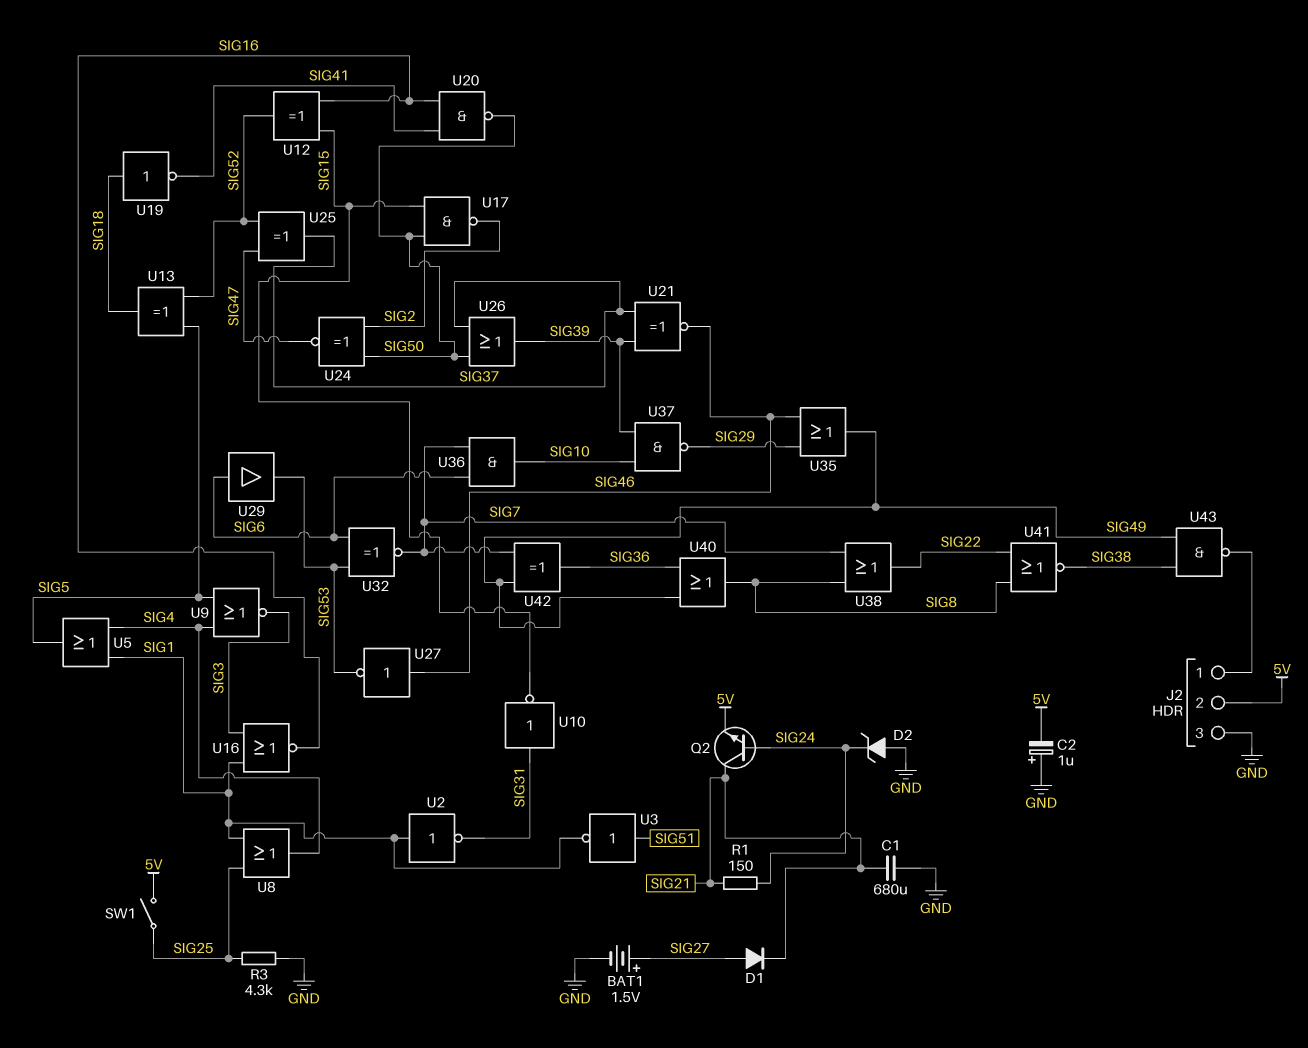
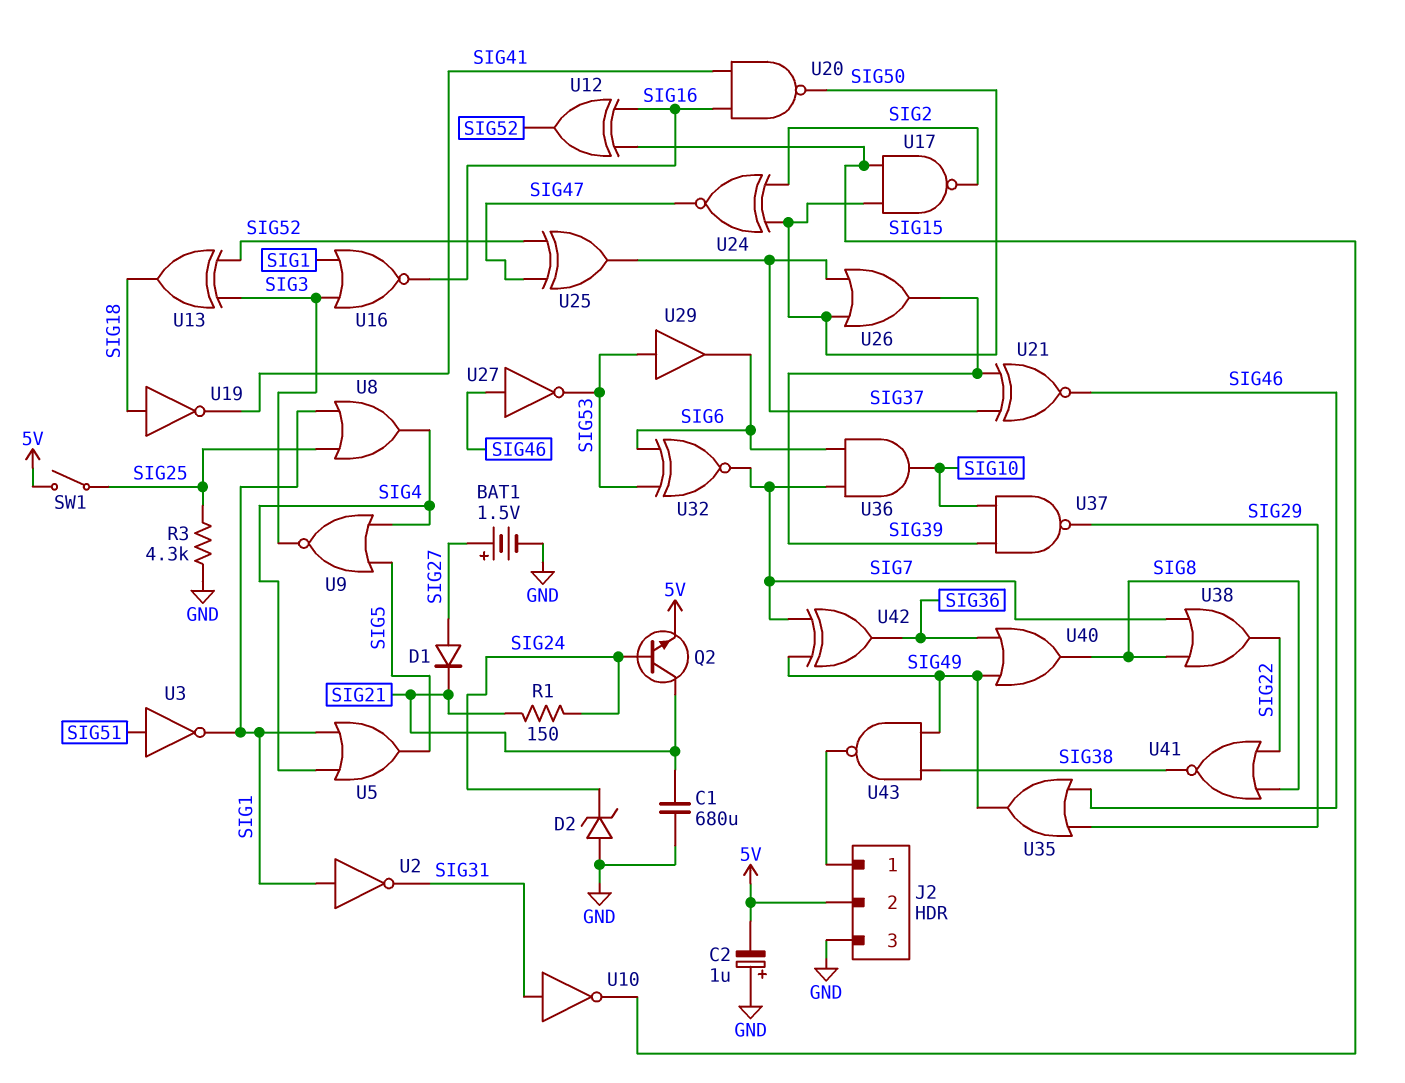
U13: XOR (in SIG5, in SIG52, out SIG18) -> XOR (in SIG3, in SIG52, out SIG18)
U29: buffer (in SIG6, out SIG53) -> buffer (in SIG53, out SIG6)

